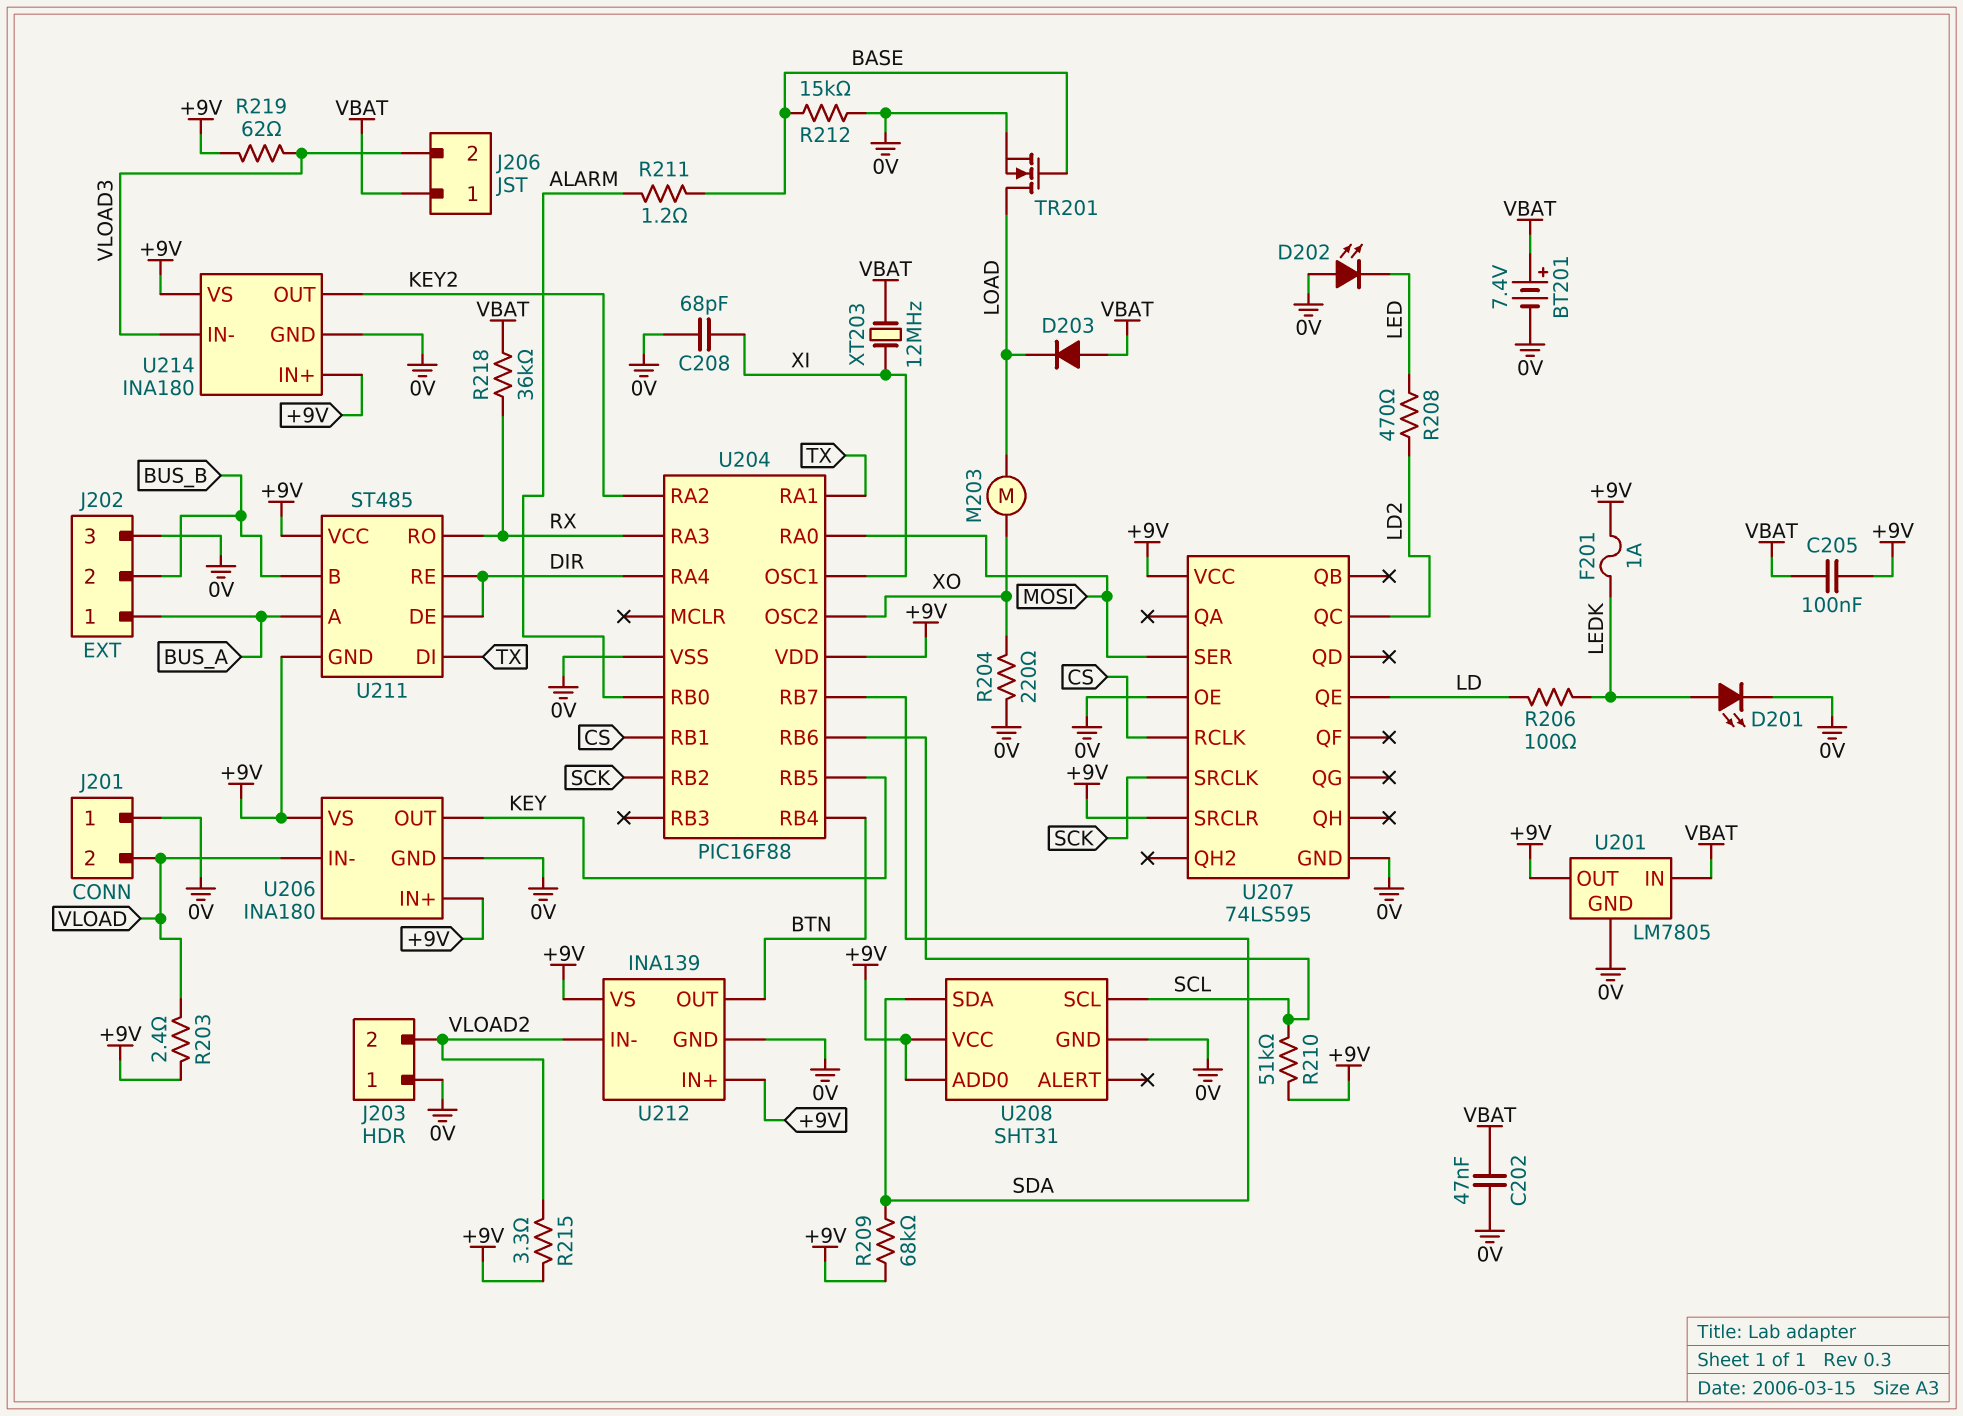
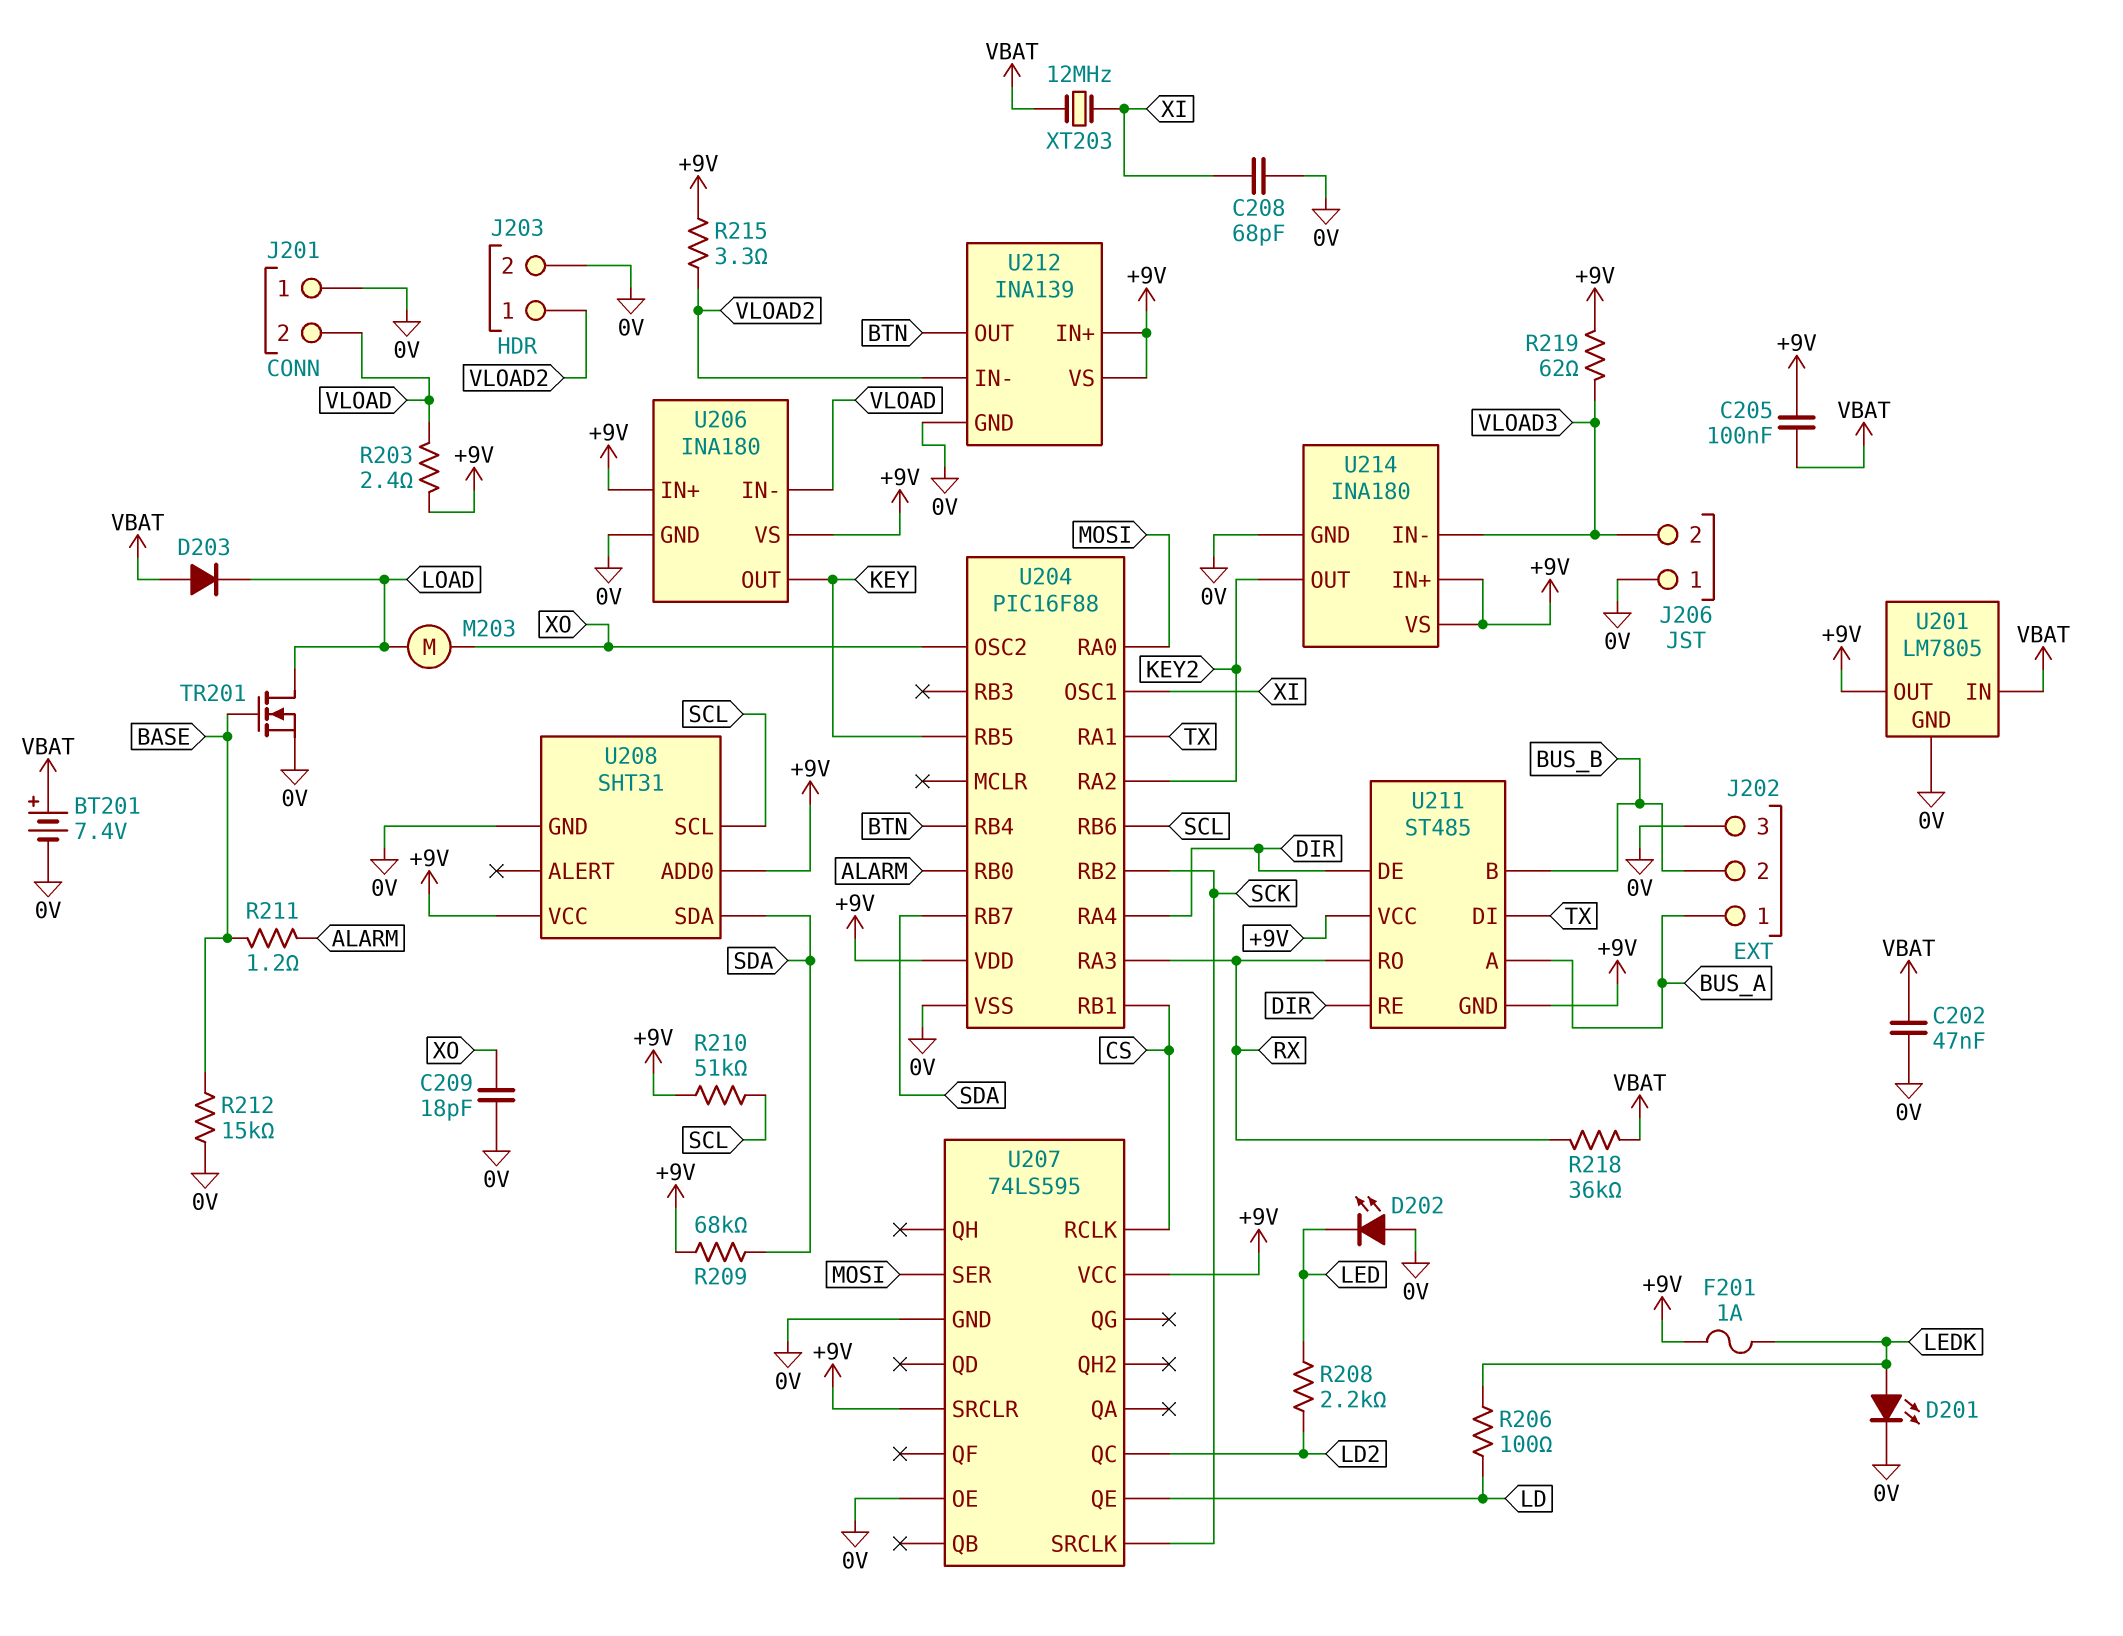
C209: none -> 18pF (0V, XO)
J203 pin 1: 0V -> VLOAD2
J203 pin 2: VLOAD2 -> 0V
J206 pin 1: VBAT -> 0V
R204: 220 (0V, XO) -> none
R208: 470 (LD2, LED) -> 2.2k (LD2, LED)

